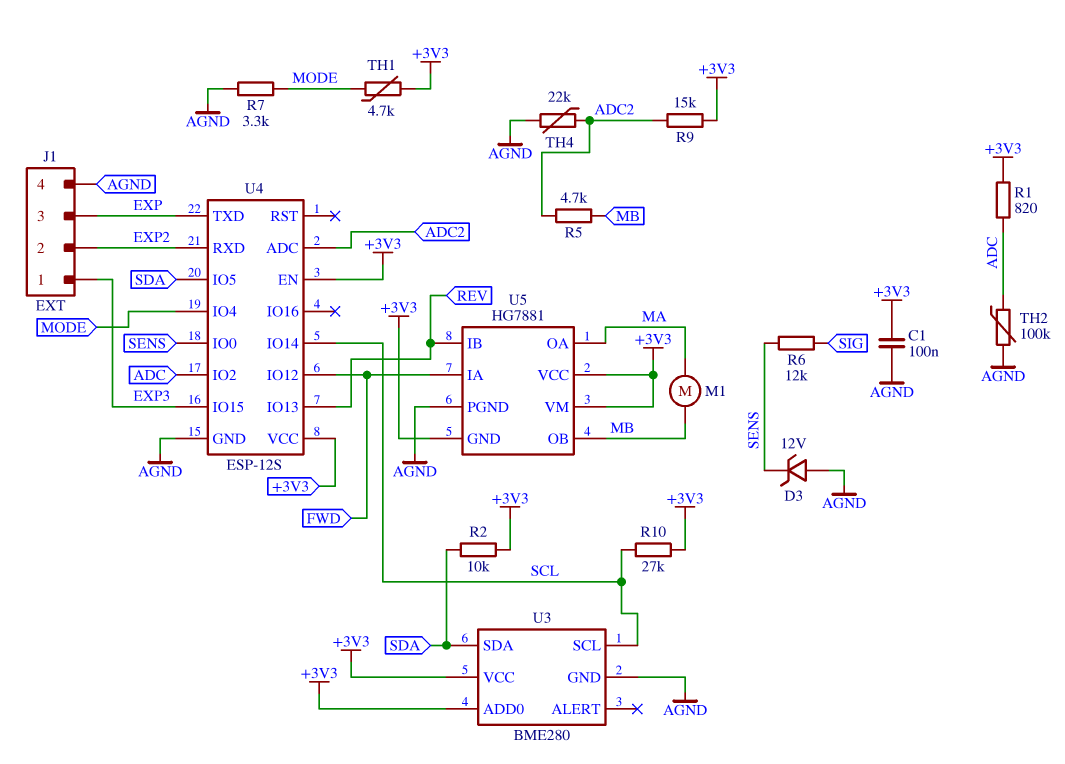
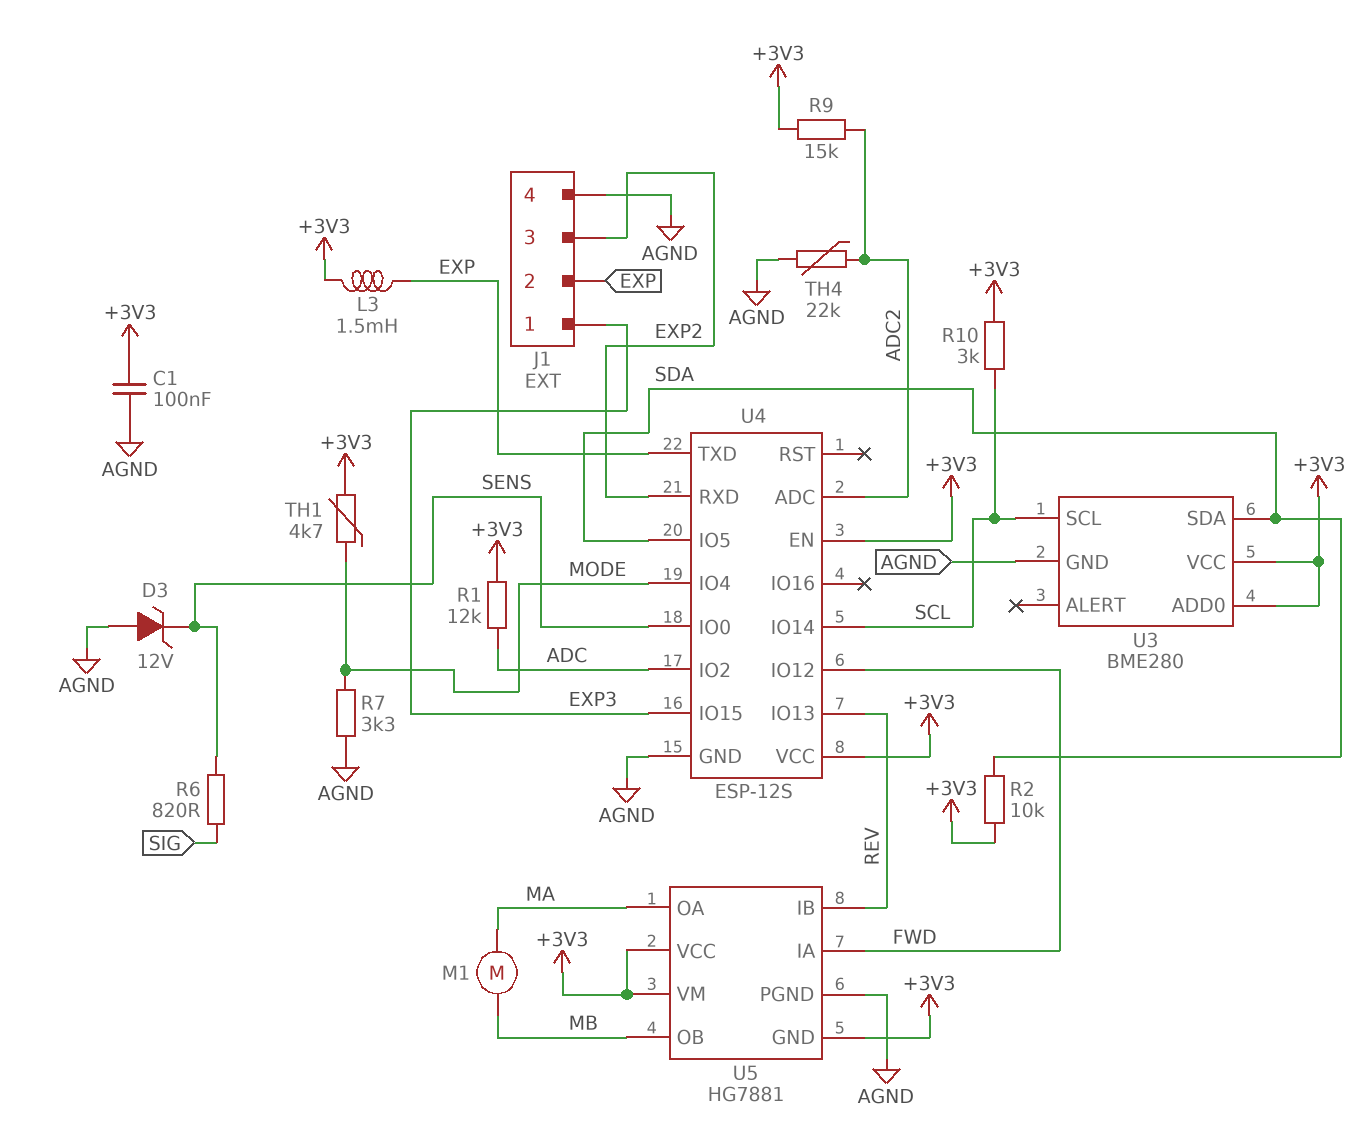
J1 pin 2: EXP2 -> EXP
J1 pin 3: EXP -> EXP2
L3: none -> 1.5mH (+3V3, EXP)
R1: 820 (+3V3, ADC) -> 12k (+3V3, ADC)
R5: 4.7k (ADC2, MB) -> none
R6: 12k (SENS, SIG) -> 820 (SENS, SIG)
R10: 27k (+3V3, SCL) -> 3k (+3V3, SCL)
TH2: 100k (ADC, AGND) -> none

